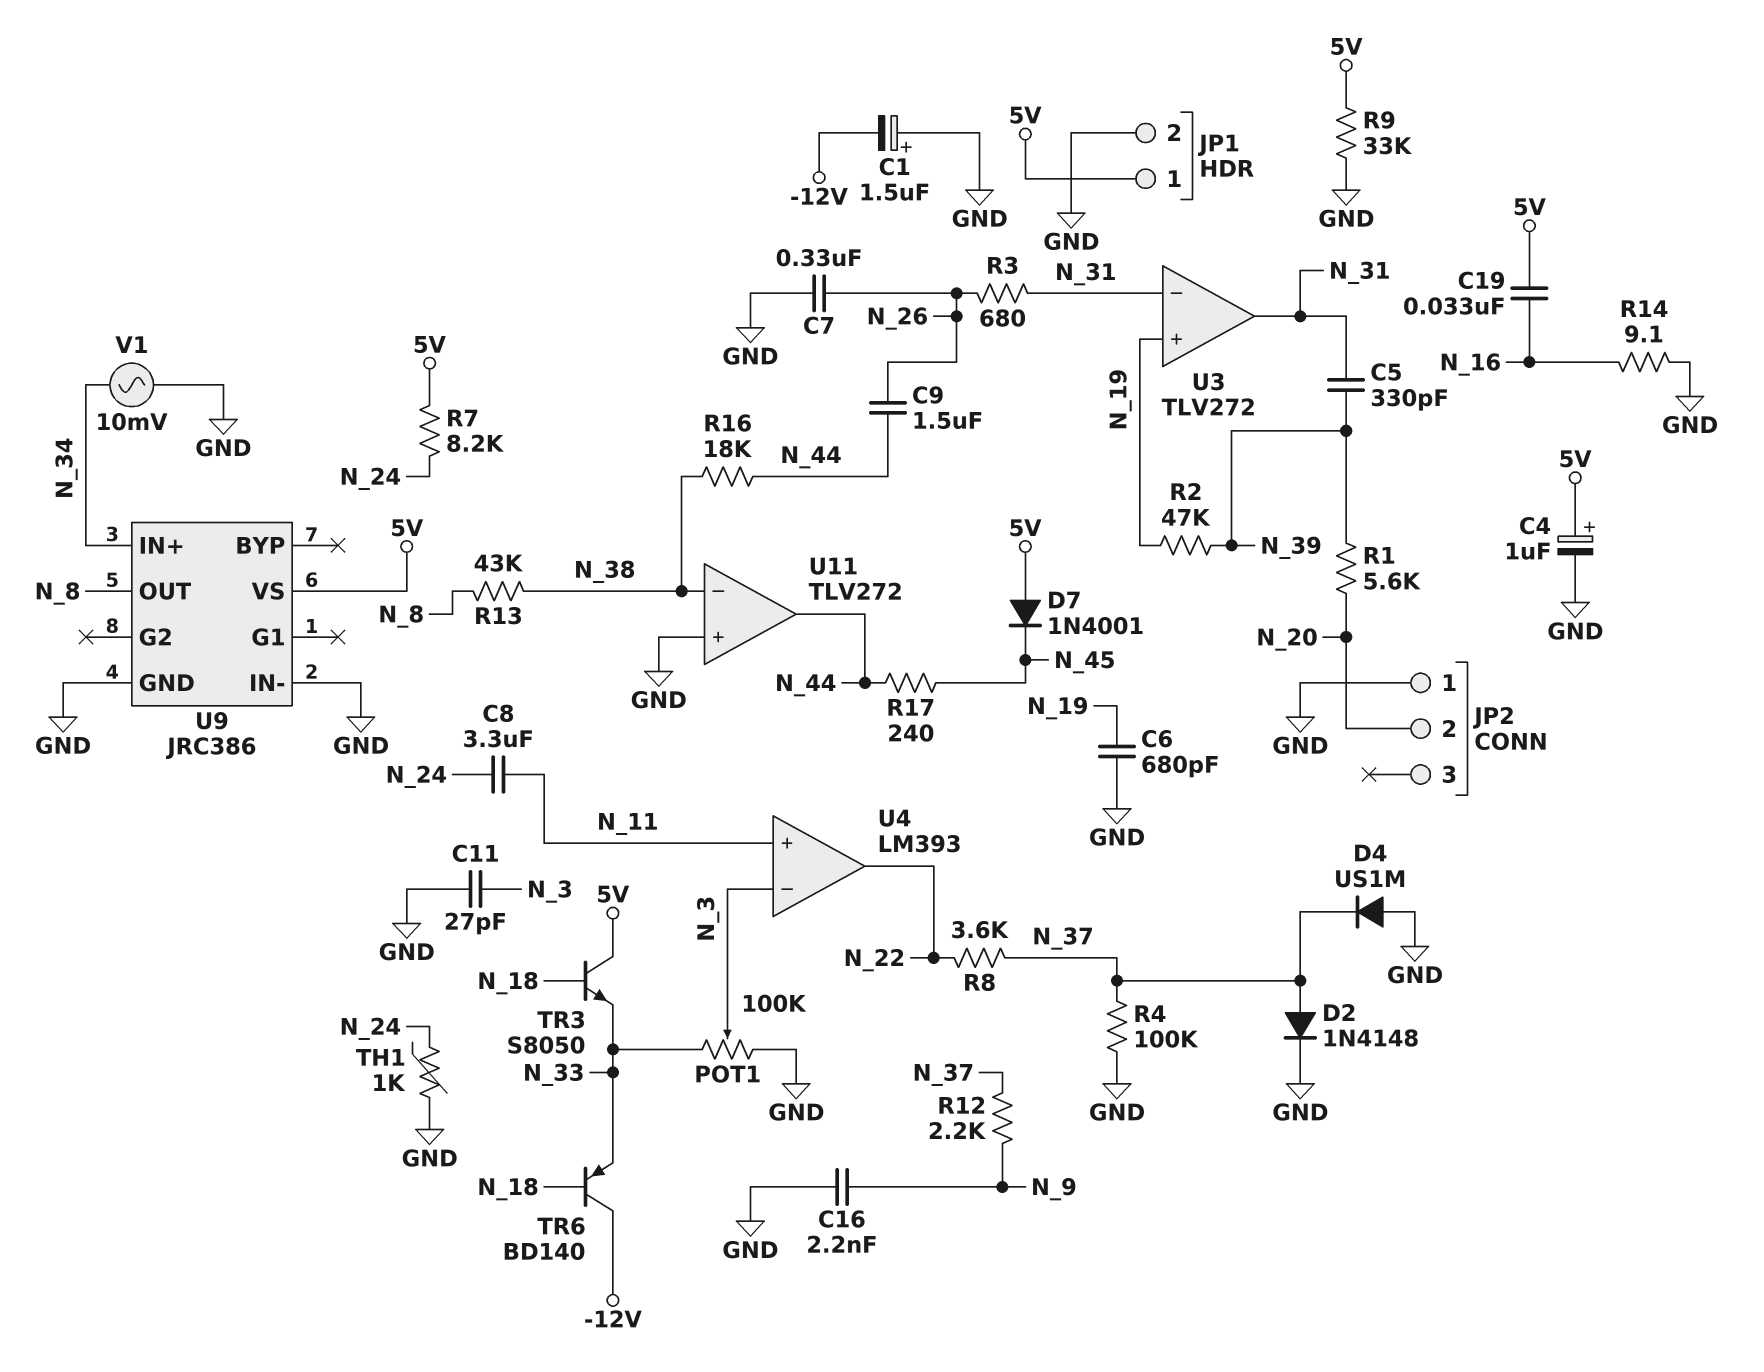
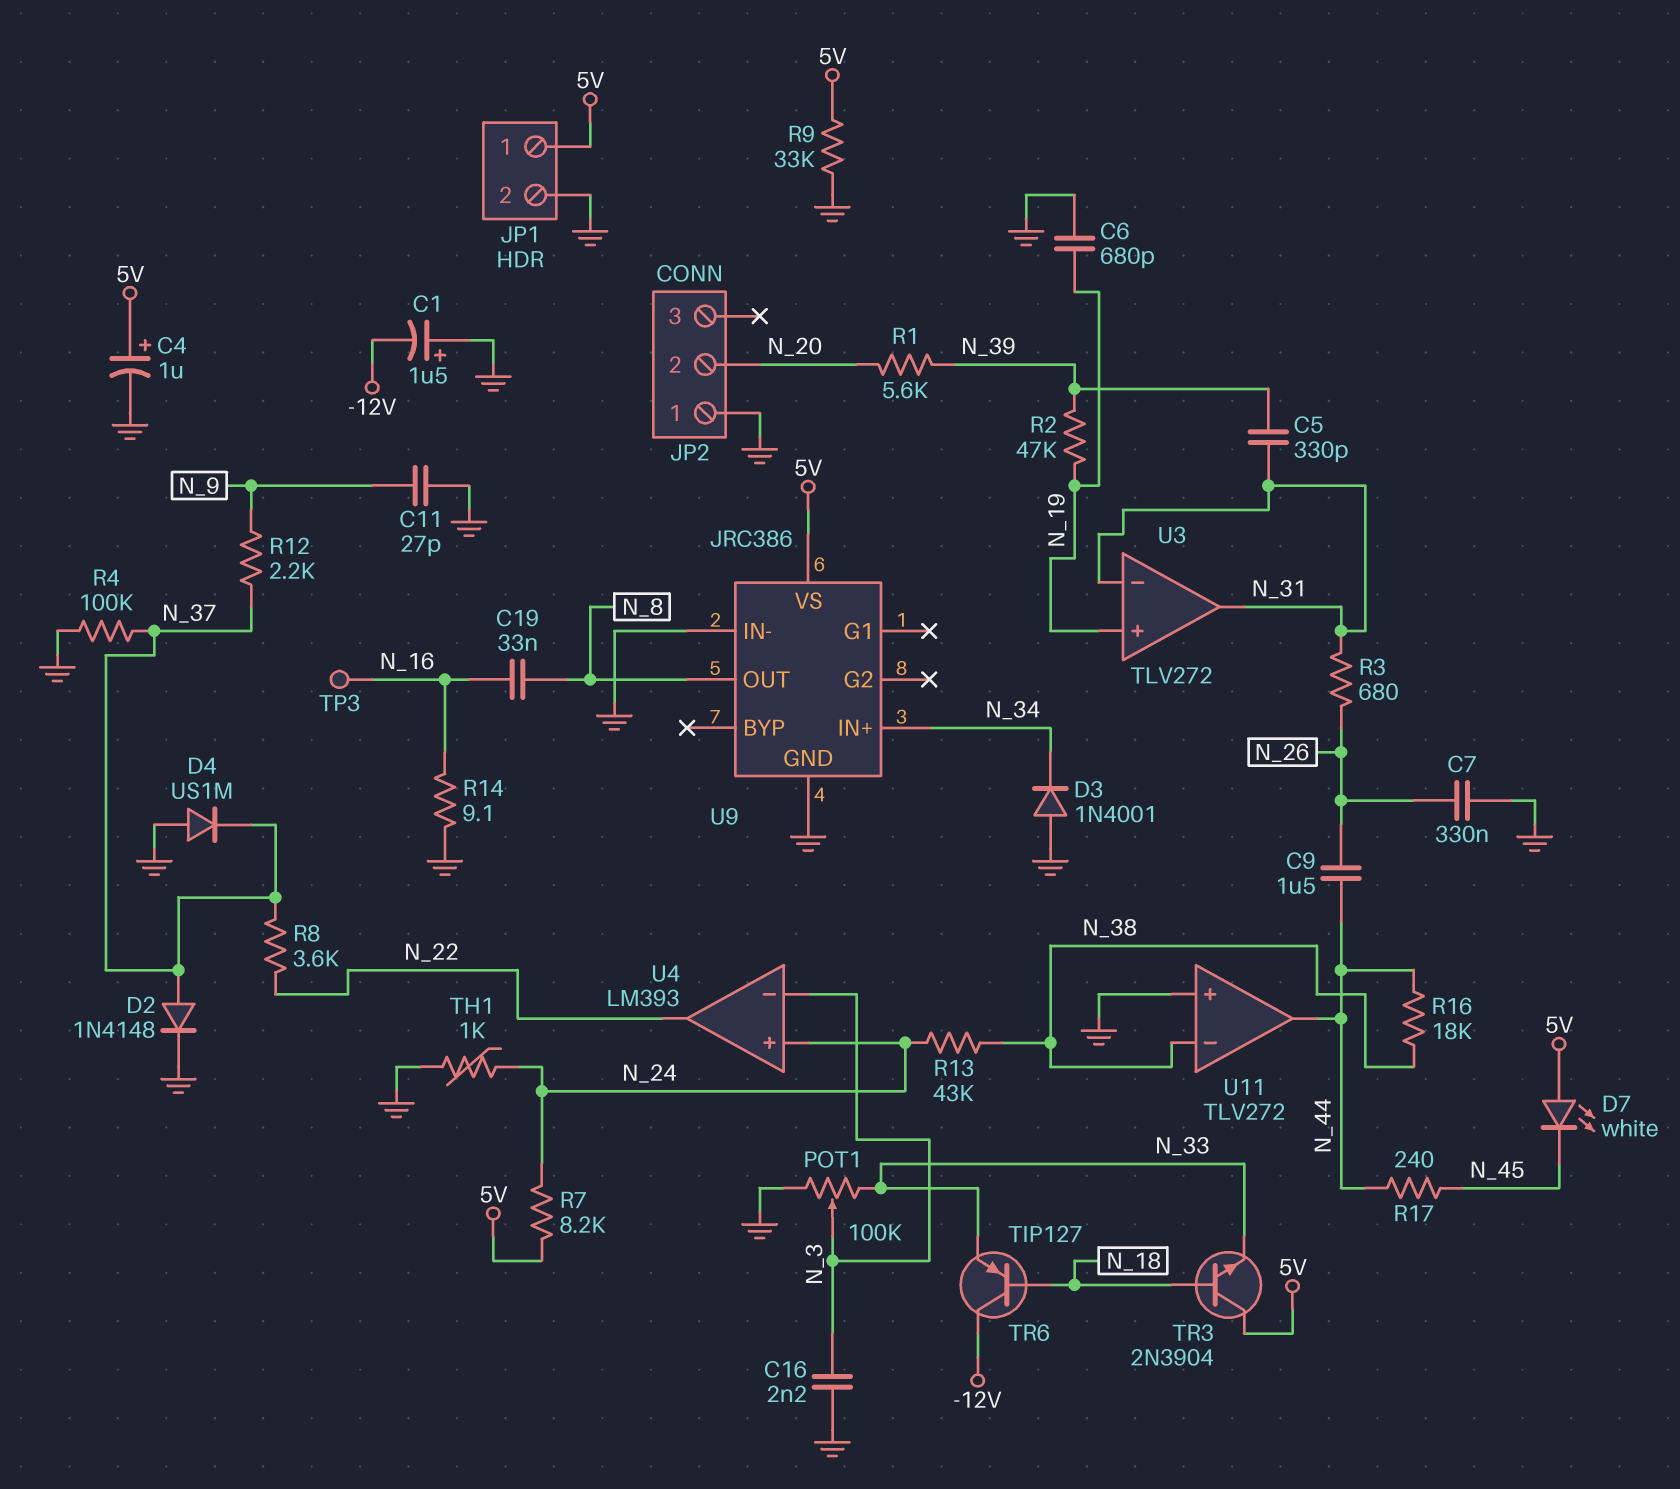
C8: 3.3uF (N_11, N_24) -> none
C11: 27pF (GND, N_3) -> 27pF (GND, N_9)
C16: 2.2nF (GND, N_9) -> 2.2nF (GND, N_3)
C19: 33nF (5V, N_16) -> 33nF (N_8, N_16)
D3: none -> diode 1N4001 (A GND, K N_34)
D7: diode 1N4001 (A 5V, K N_45) -> LED white (A 5V, K N_45)
R13: 43k (N_8, N_38) -> 43k (N_24, N_38)
TP3: none -> test point (N_16)
TR3: NPN S8050 (B N_18, C 5V, E N_33) -> NPN 2N3904 (B N_18, C 5V, E N_33)
TR6: PNP BD140 (B N_18, C -12V, E N_33) -> PNP TIP127 (B N_18, C -12V, E N_33)
U4 pin in+: N_11 -> N_24
V1: AC 10mV (GND, N_34) -> none

